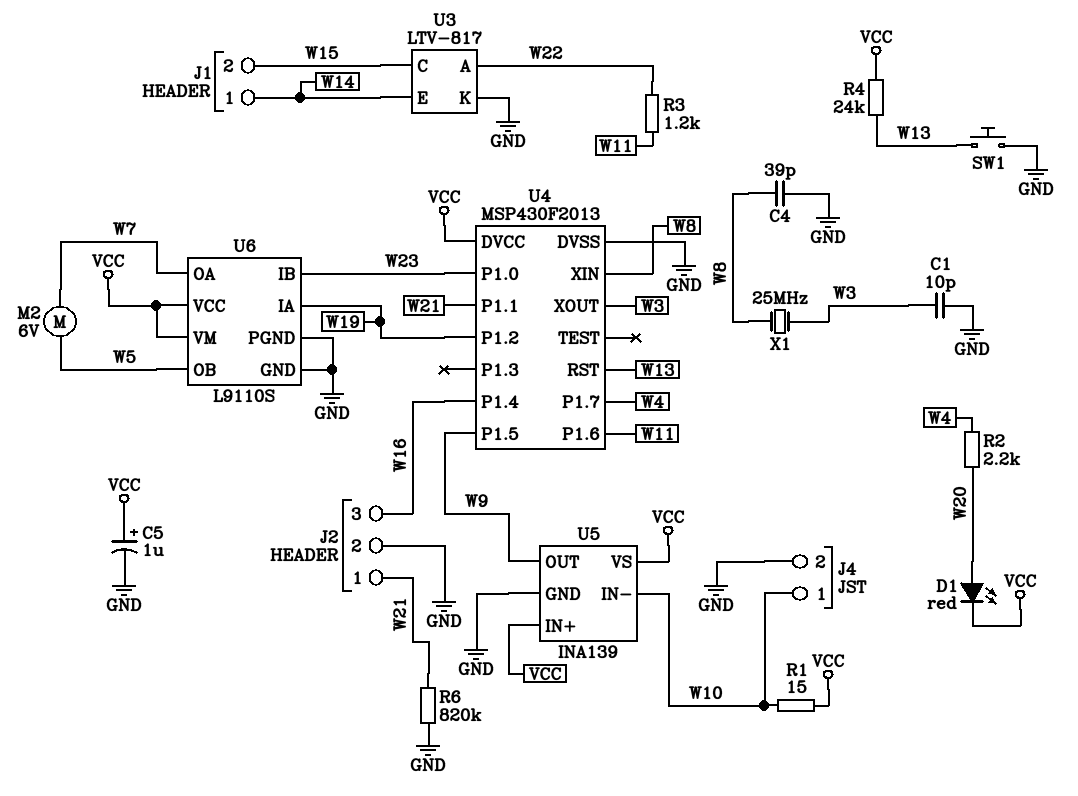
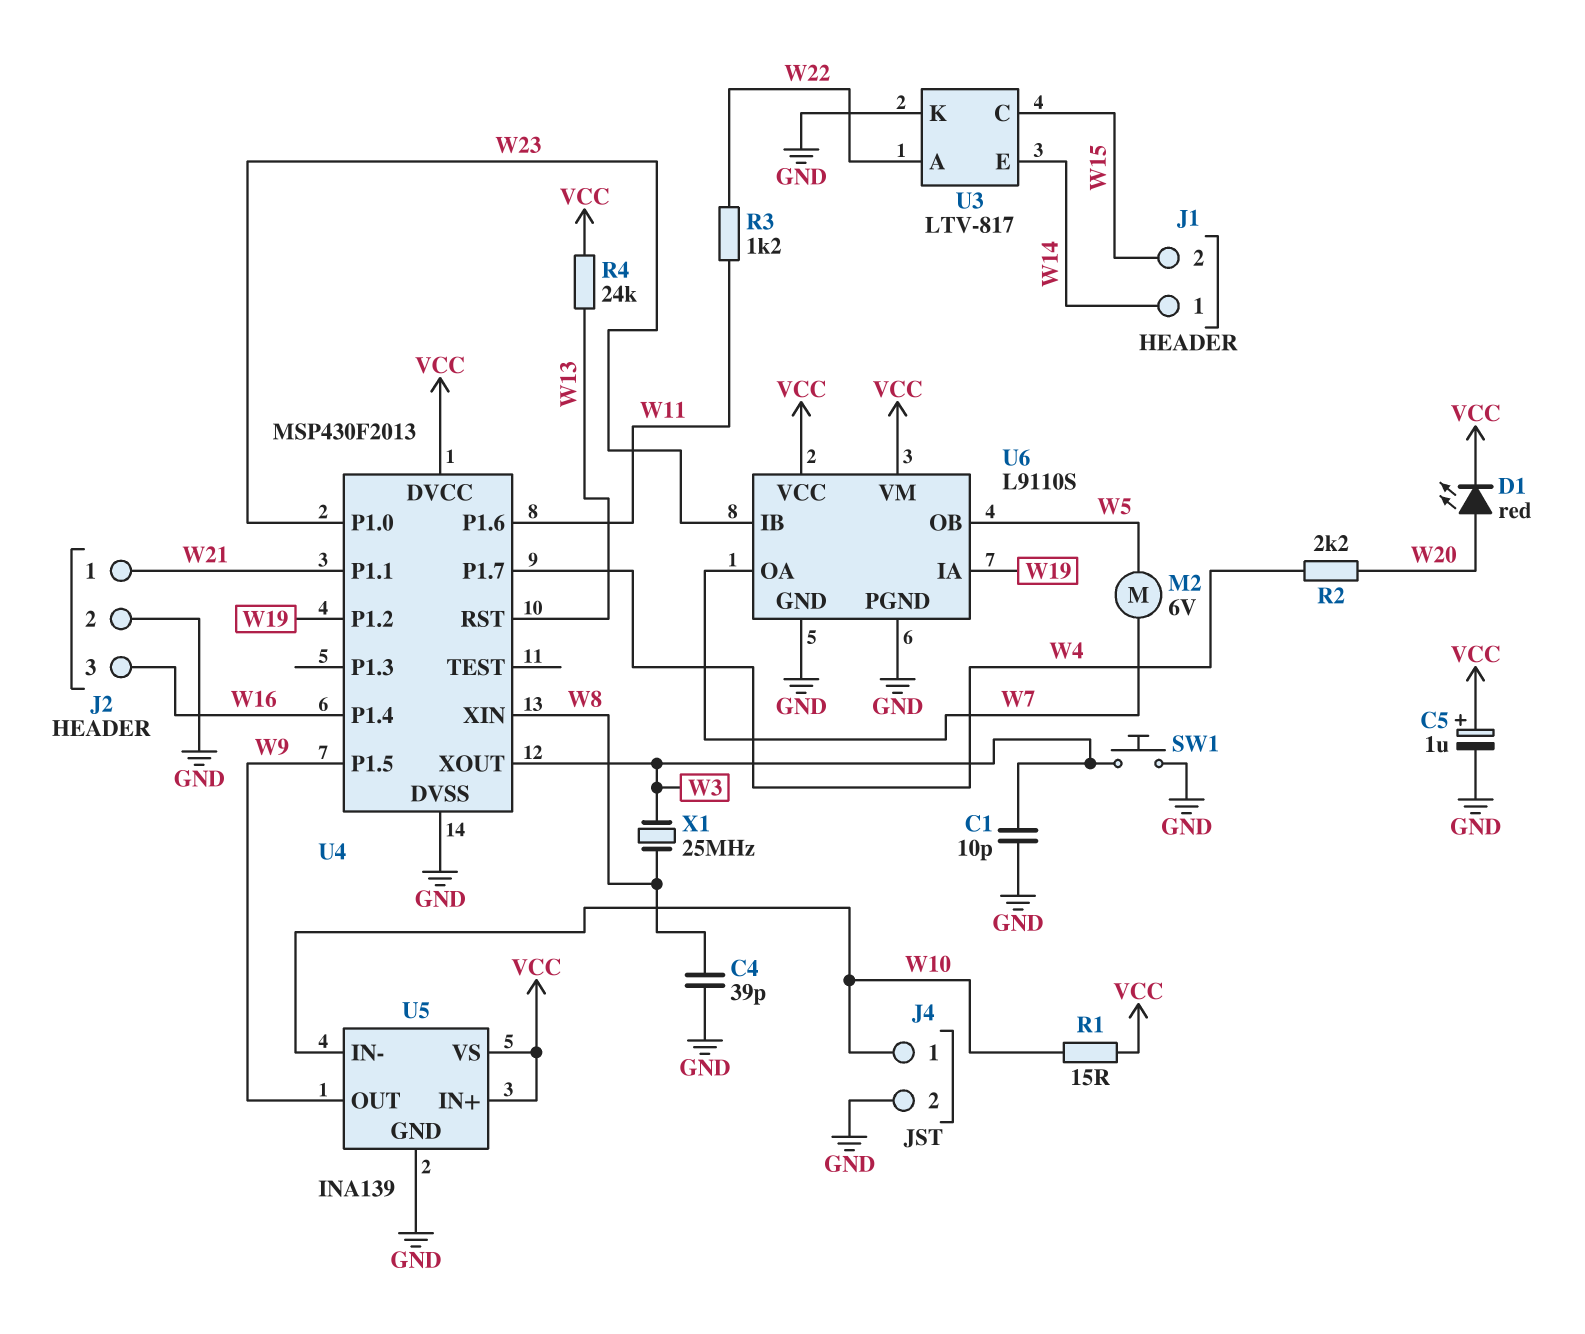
R6: 820k (GND, W21) -> none
SW1: button (GND, W13) -> button (GND, W3)

